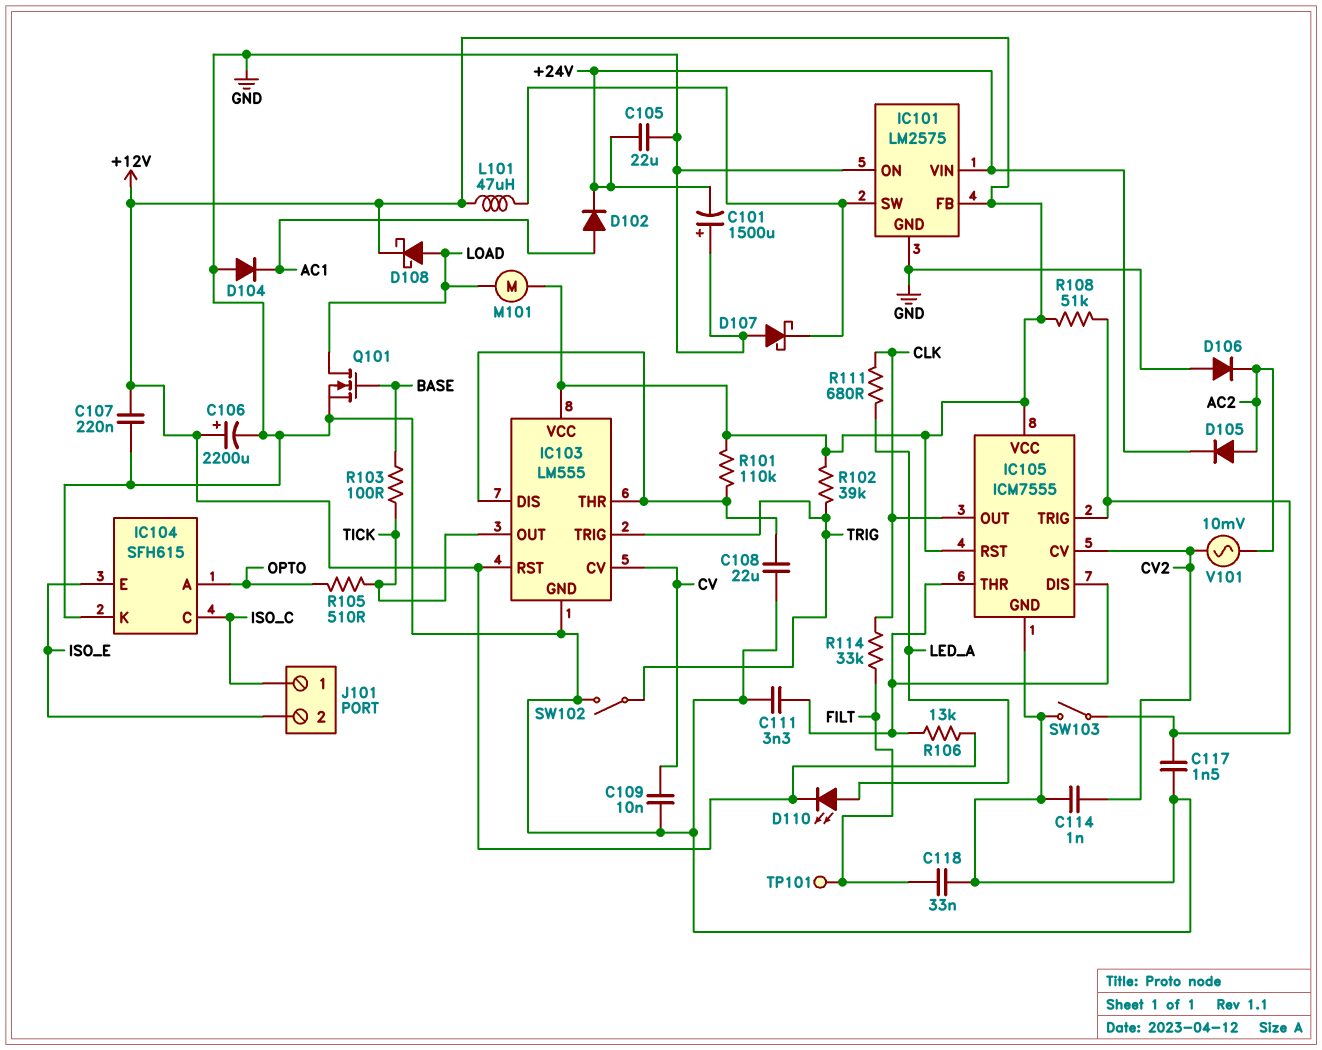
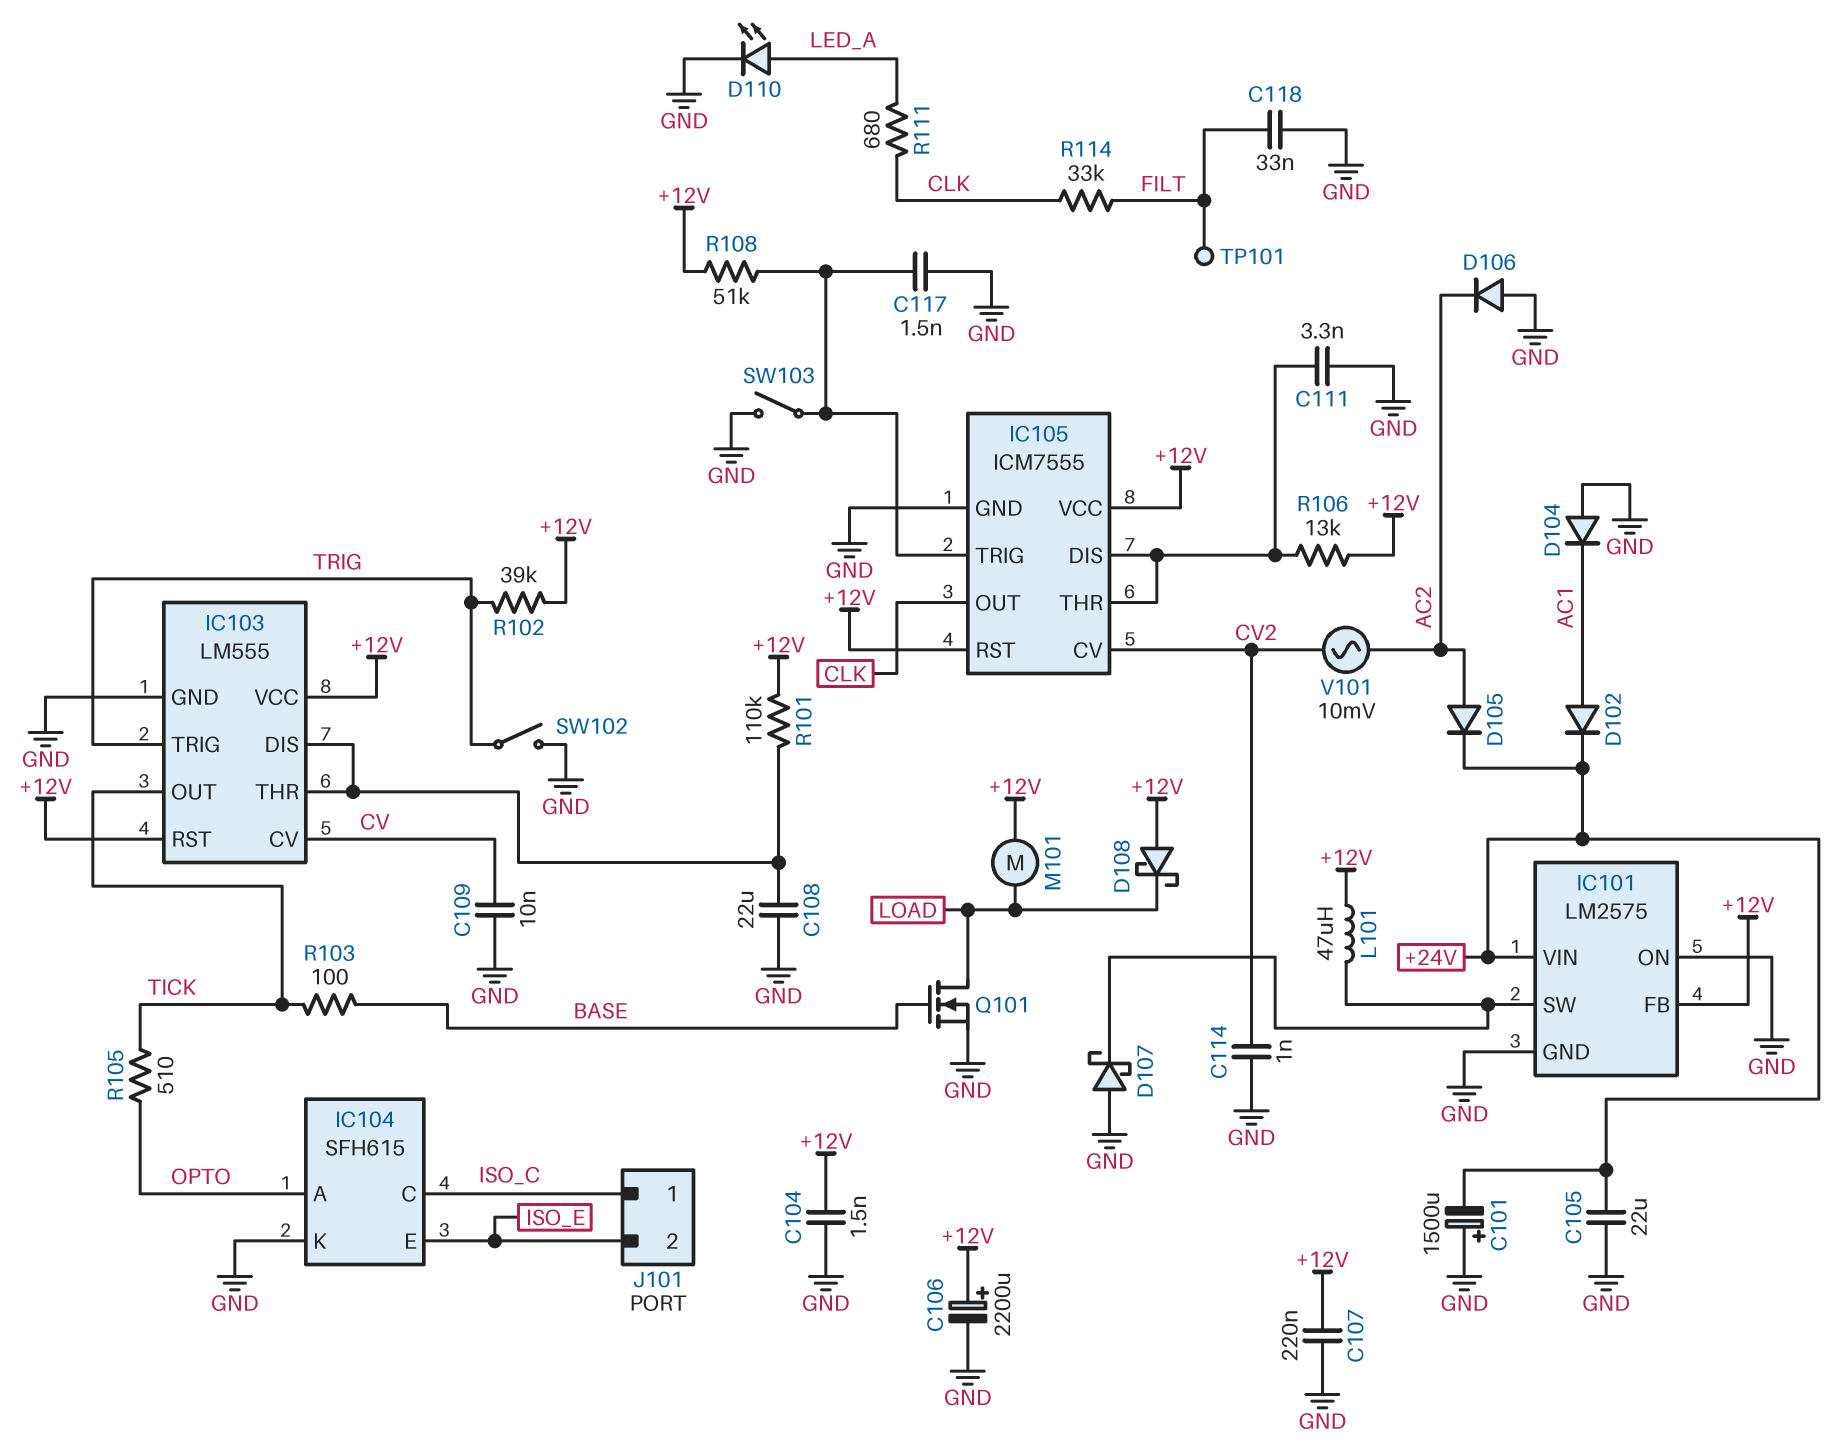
C104: none -> 1.5nF (+12V, GND)
D108: schottky (A LOAD, K +12V) -> schottky (A +12V, K LOAD)
D110: LED (A LED_A, K +12V) -> LED (A LED_A, K GND)

